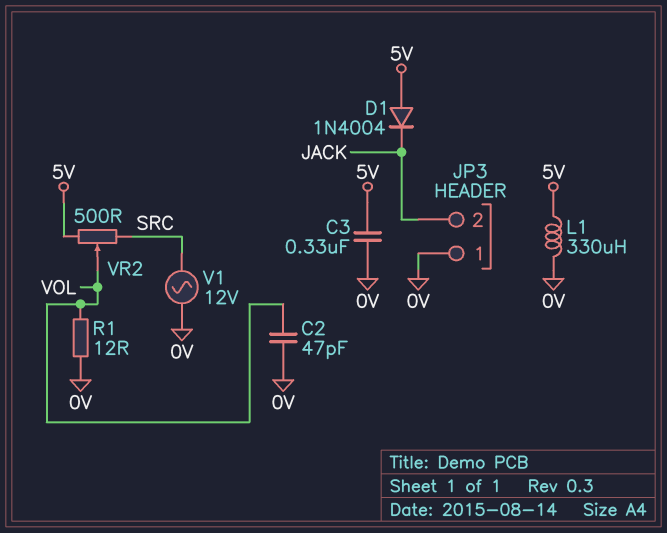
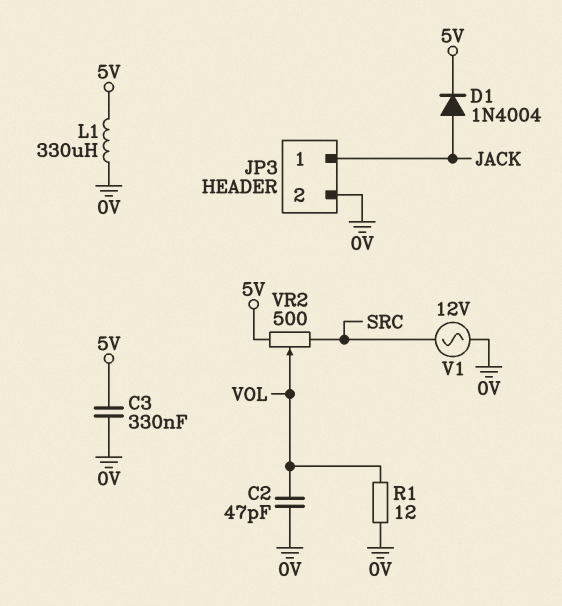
D1: diode 1N4004 (A 5V, K JACK) -> diode 1N4004 (A JACK, K 5V)
JP3 pin 1: 0V -> JACK
JP3 pin 2: JACK -> 0V

